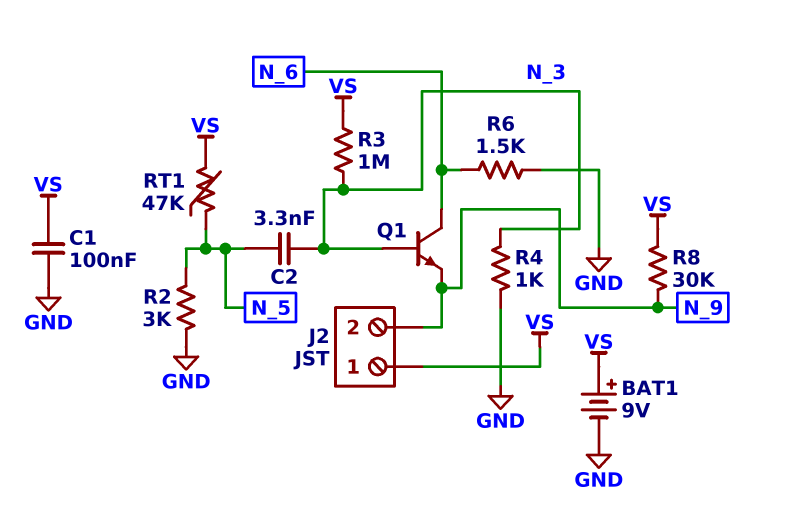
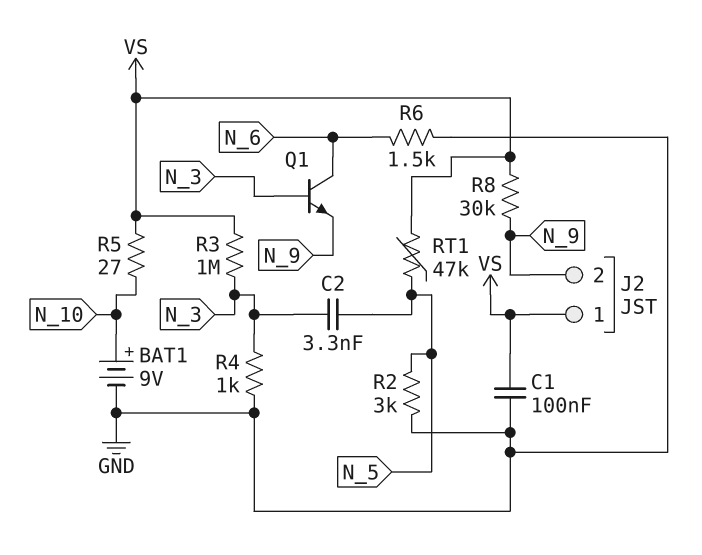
BAT1: 9V (plus VS, minus GND) -> 9V (plus N_10, minus GND)
R5: none -> 27 (N_10, VS)

